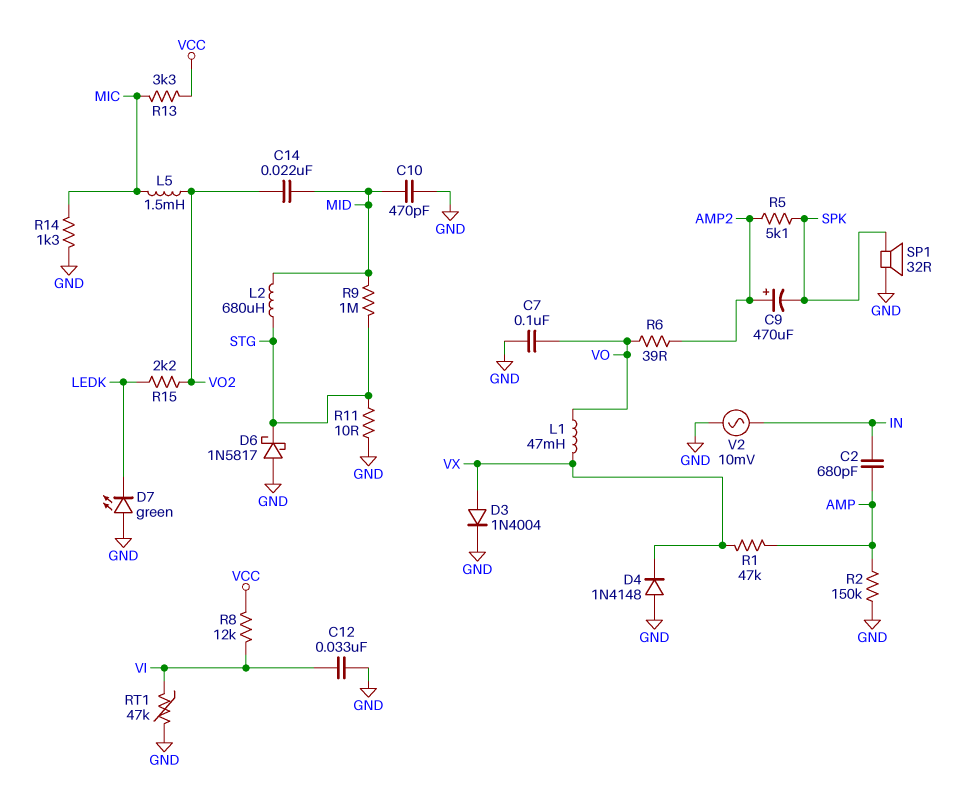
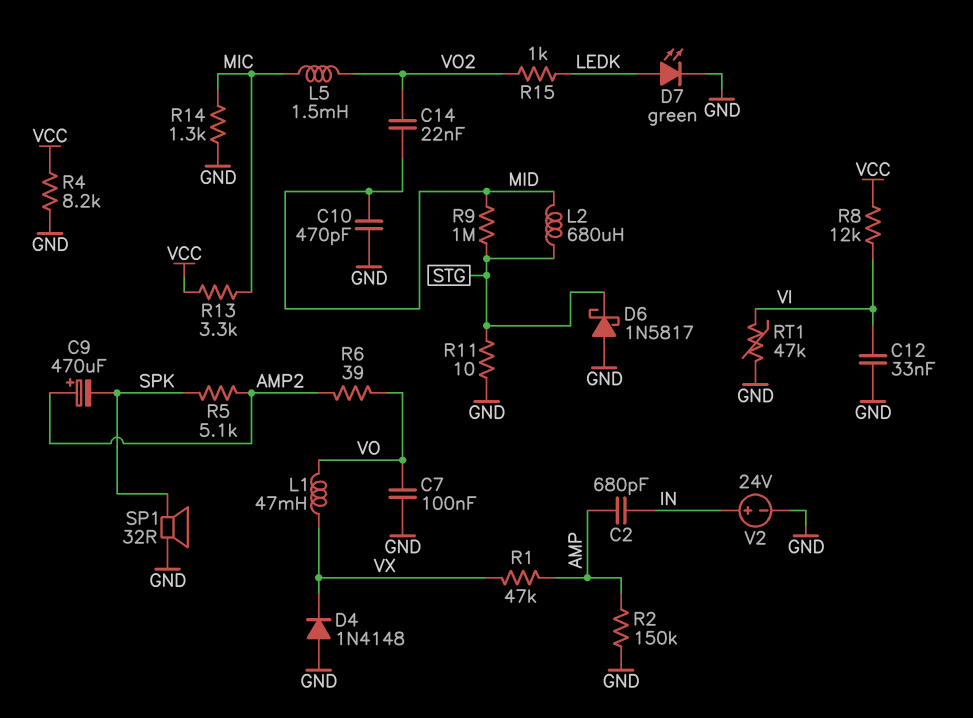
D3: diode 1N4004 (A VX, K GND) -> none
D7: LED green (A GND, K LEDK) -> LED green (A LEDK, K GND)
R4: none -> 8.2k (GND, VCC)
R15: 2.2k (LEDK, VO2) -> 1k (LEDK, VO2)
V2: AC 10mV (GND, IN) -> 24V (plus IN, minus GND)

